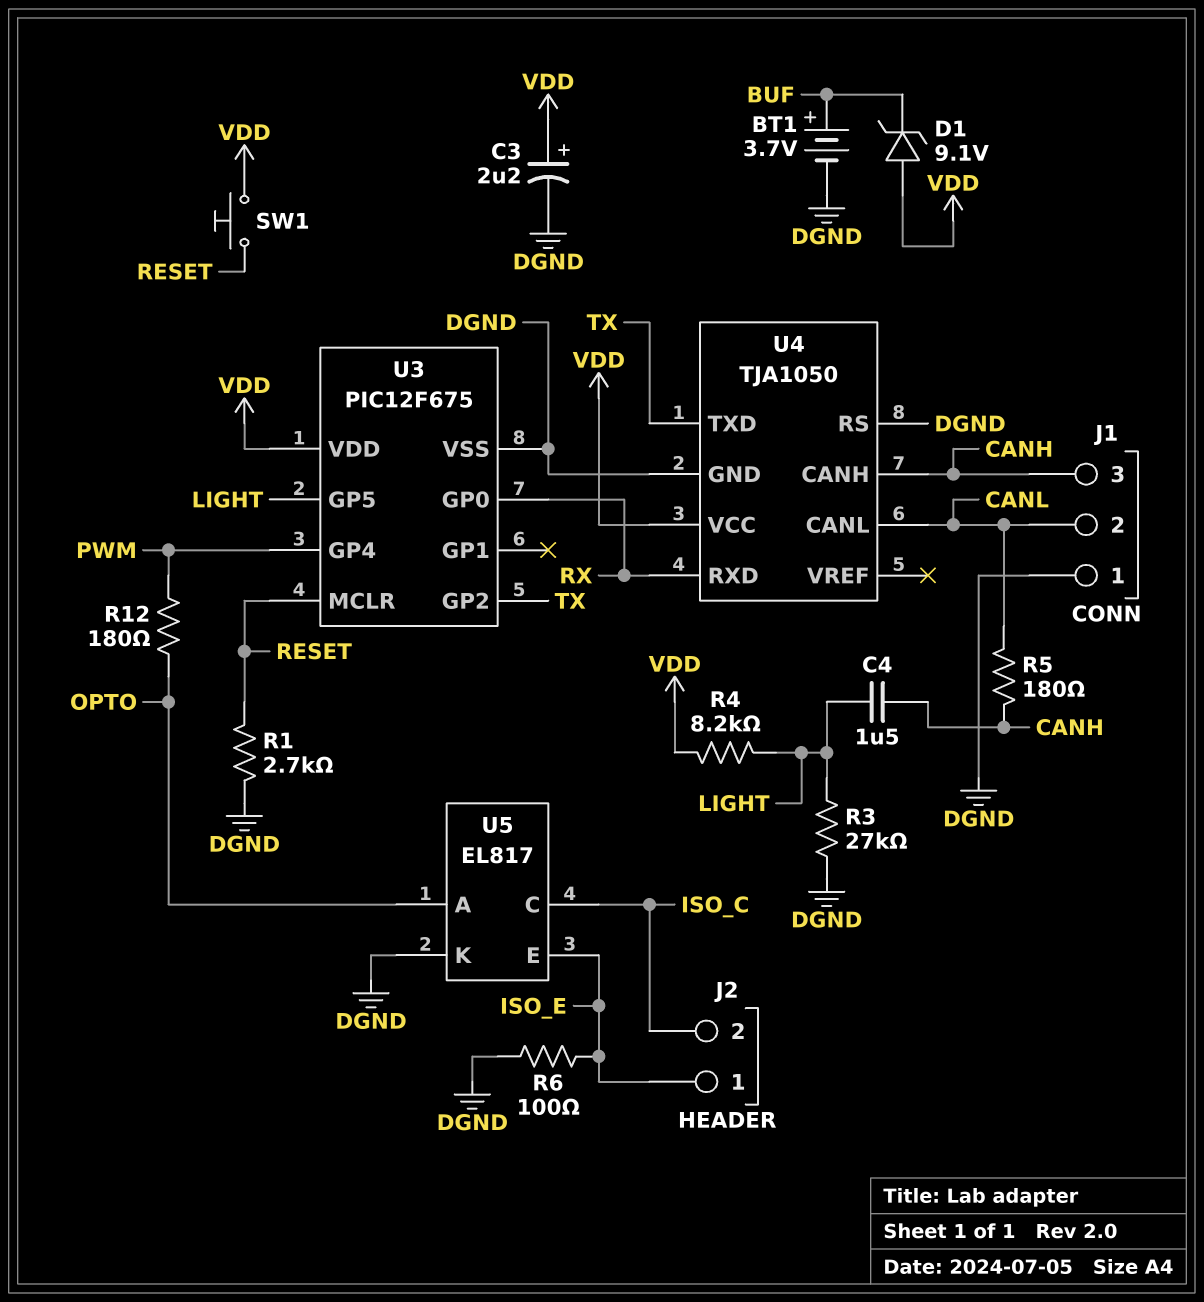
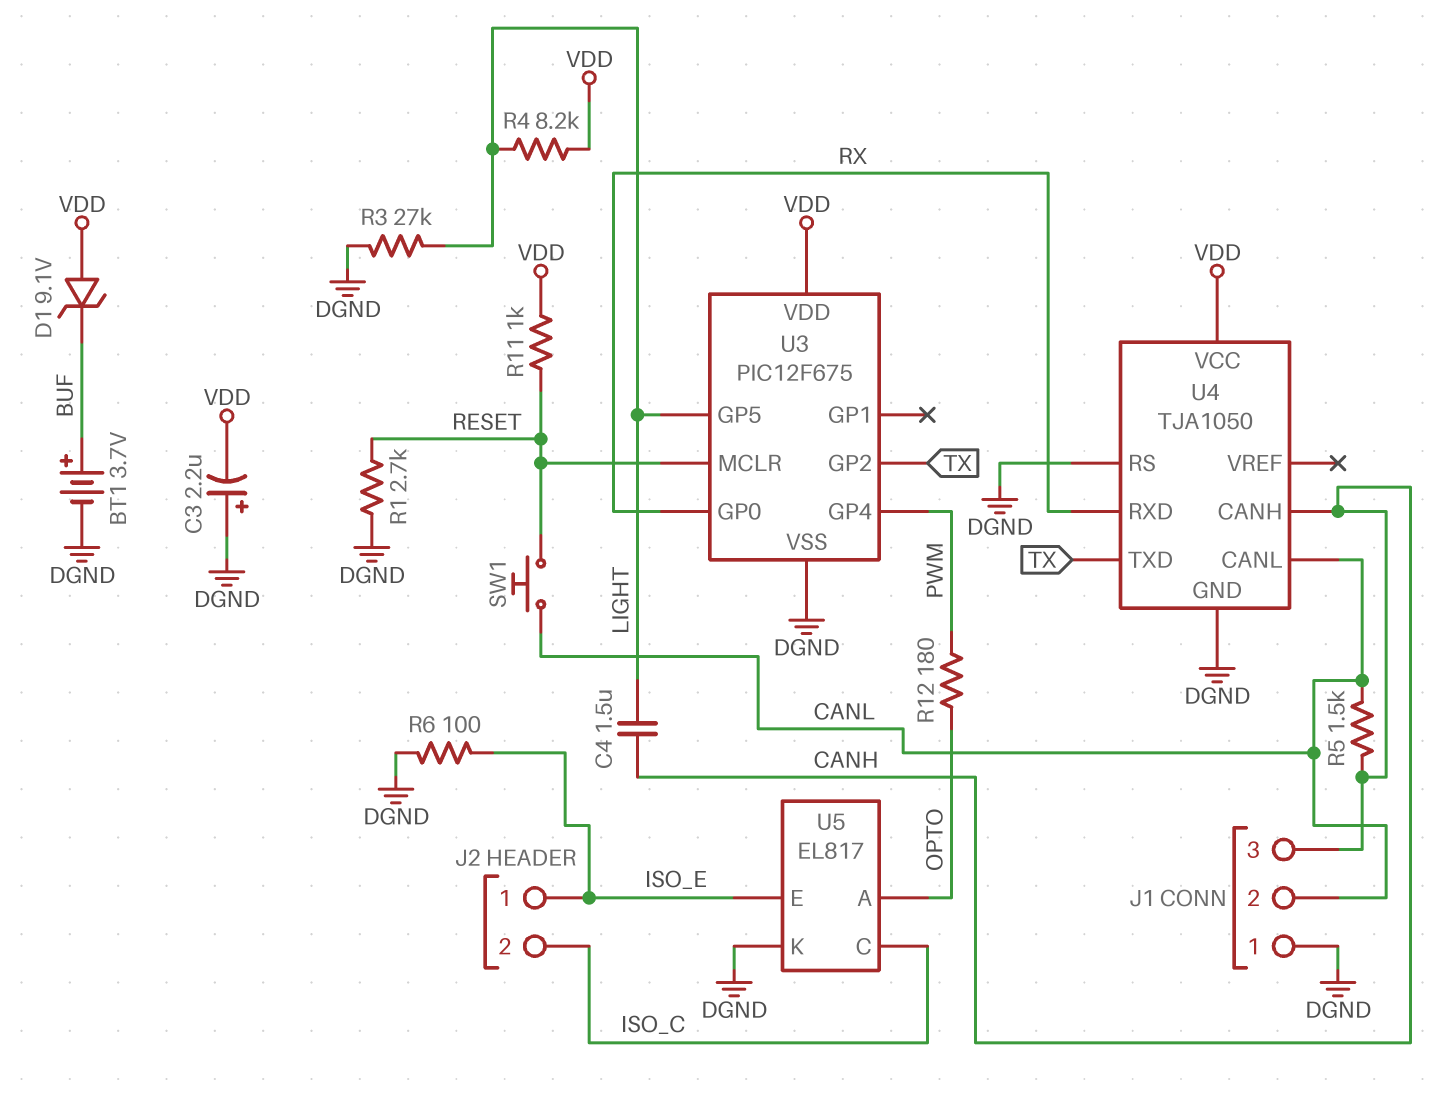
C3: 2.2uF (plus VDD, minus DGND) -> 2.2uF (plus DGND, minus VDD)
R5: 180 (CANH, CANL) -> 1.5k (CANH, CANL)
R11: none -> 1k (RESET, VDD)
SW1: button (RESET, VDD) -> button (CANL, RESET)

